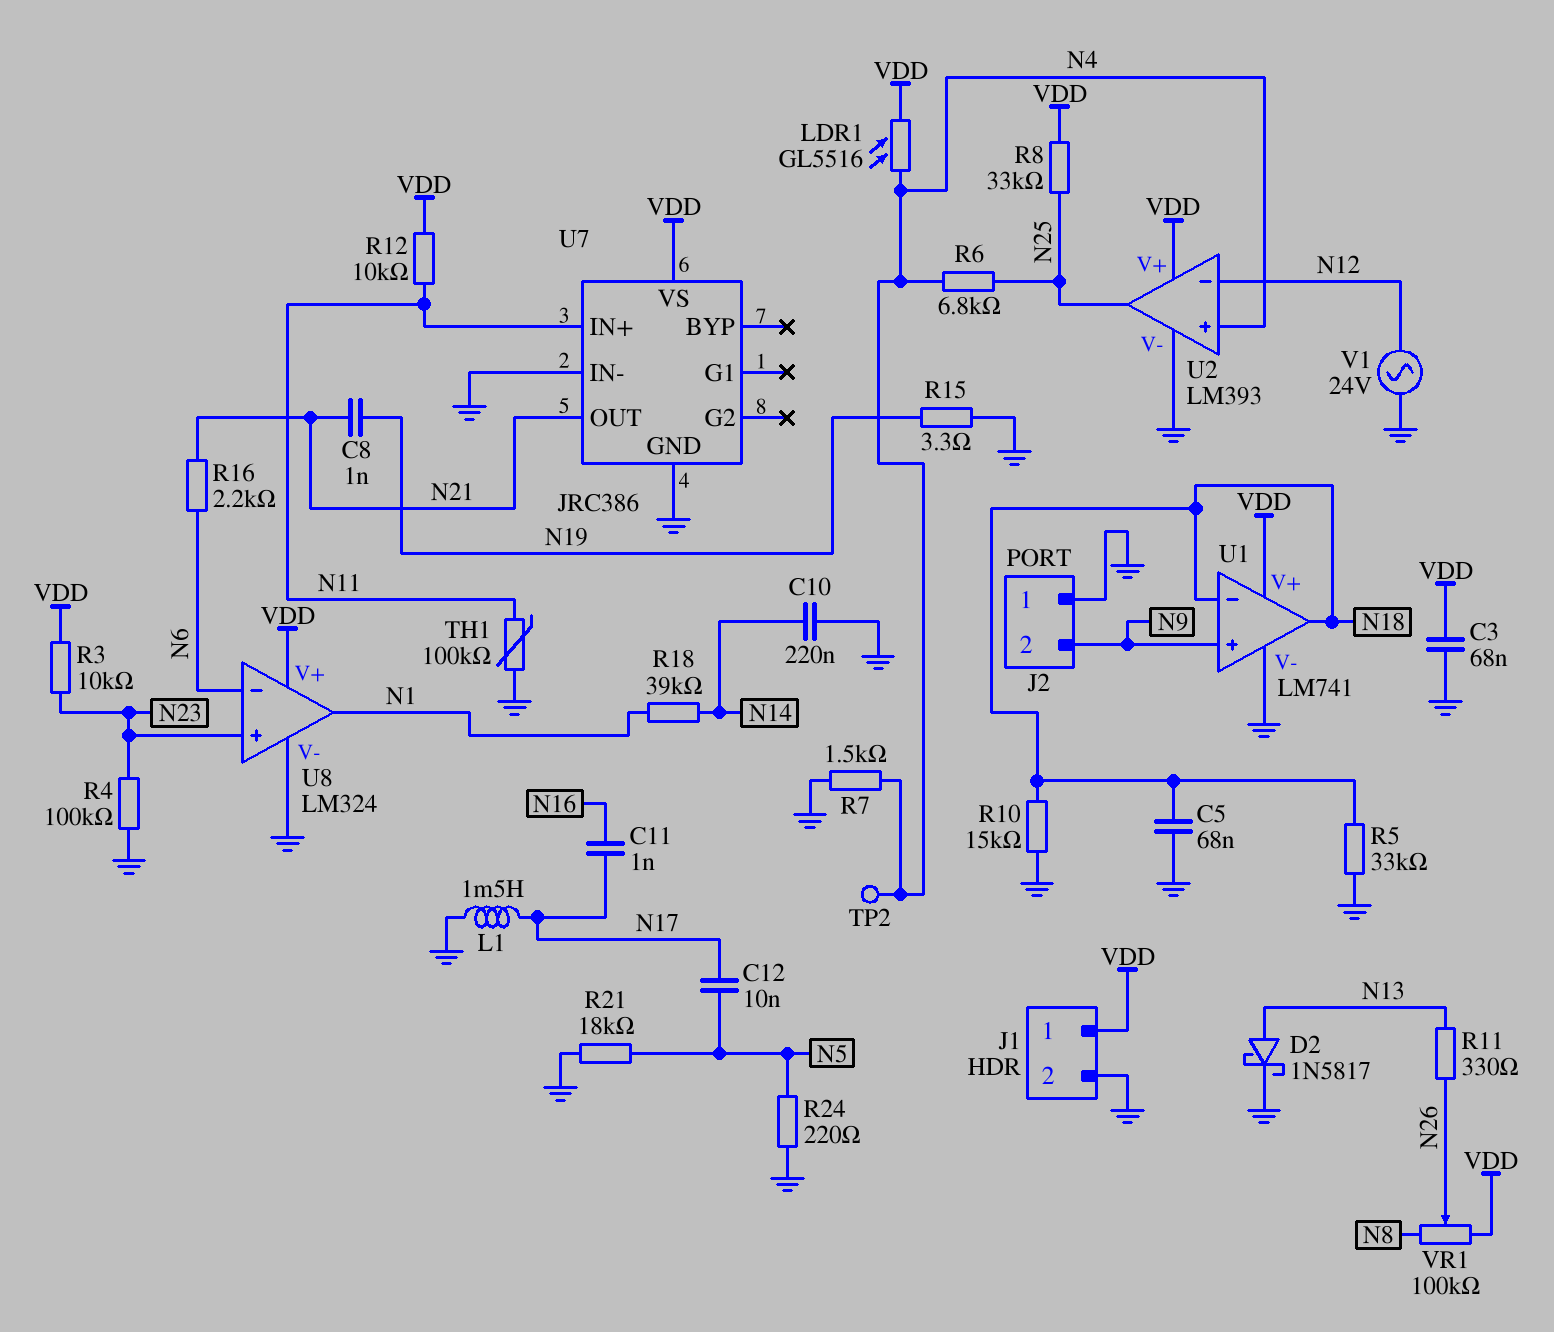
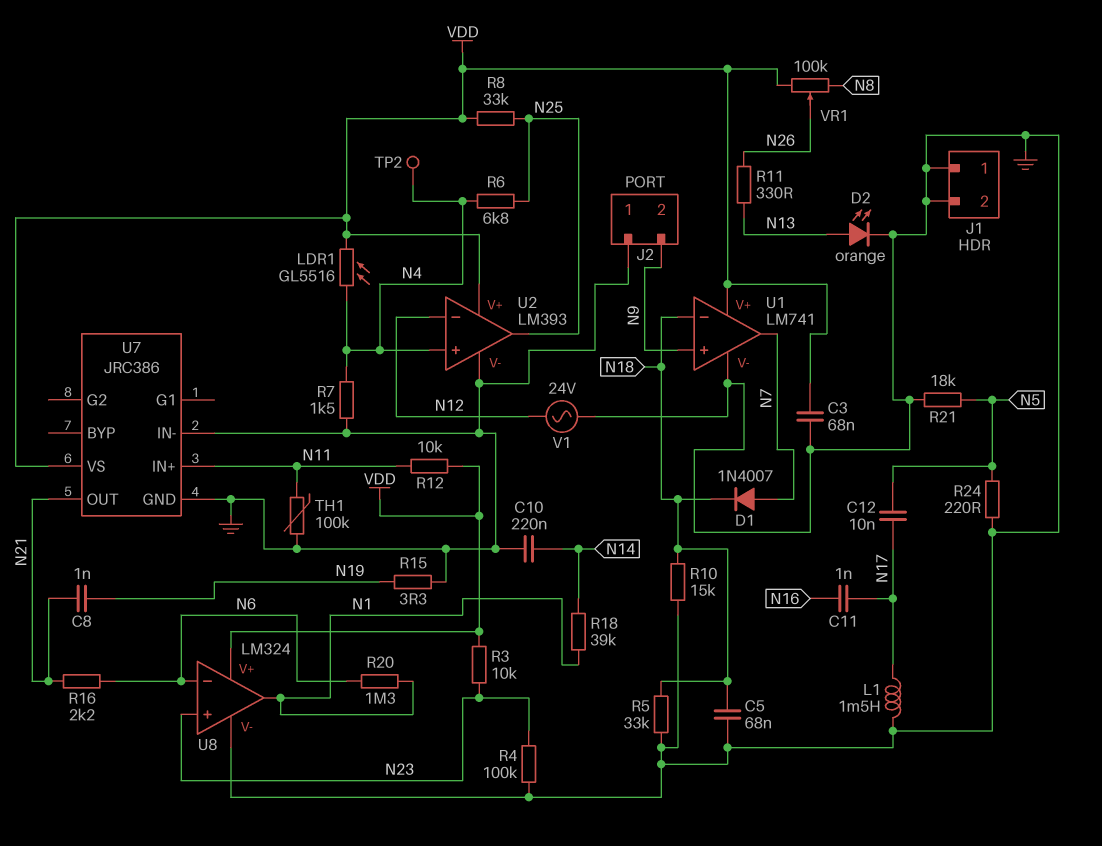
D1: none -> diode 1N4007 (A N7, K N18)
D2: schottky 1N5817 (A N13, K GND) -> LED orange (A N13, K GND)
J1 pin 1: VDD -> GND
R20: none -> 1.3M (N1, N6)
U1 pin out: N18 -> N7

